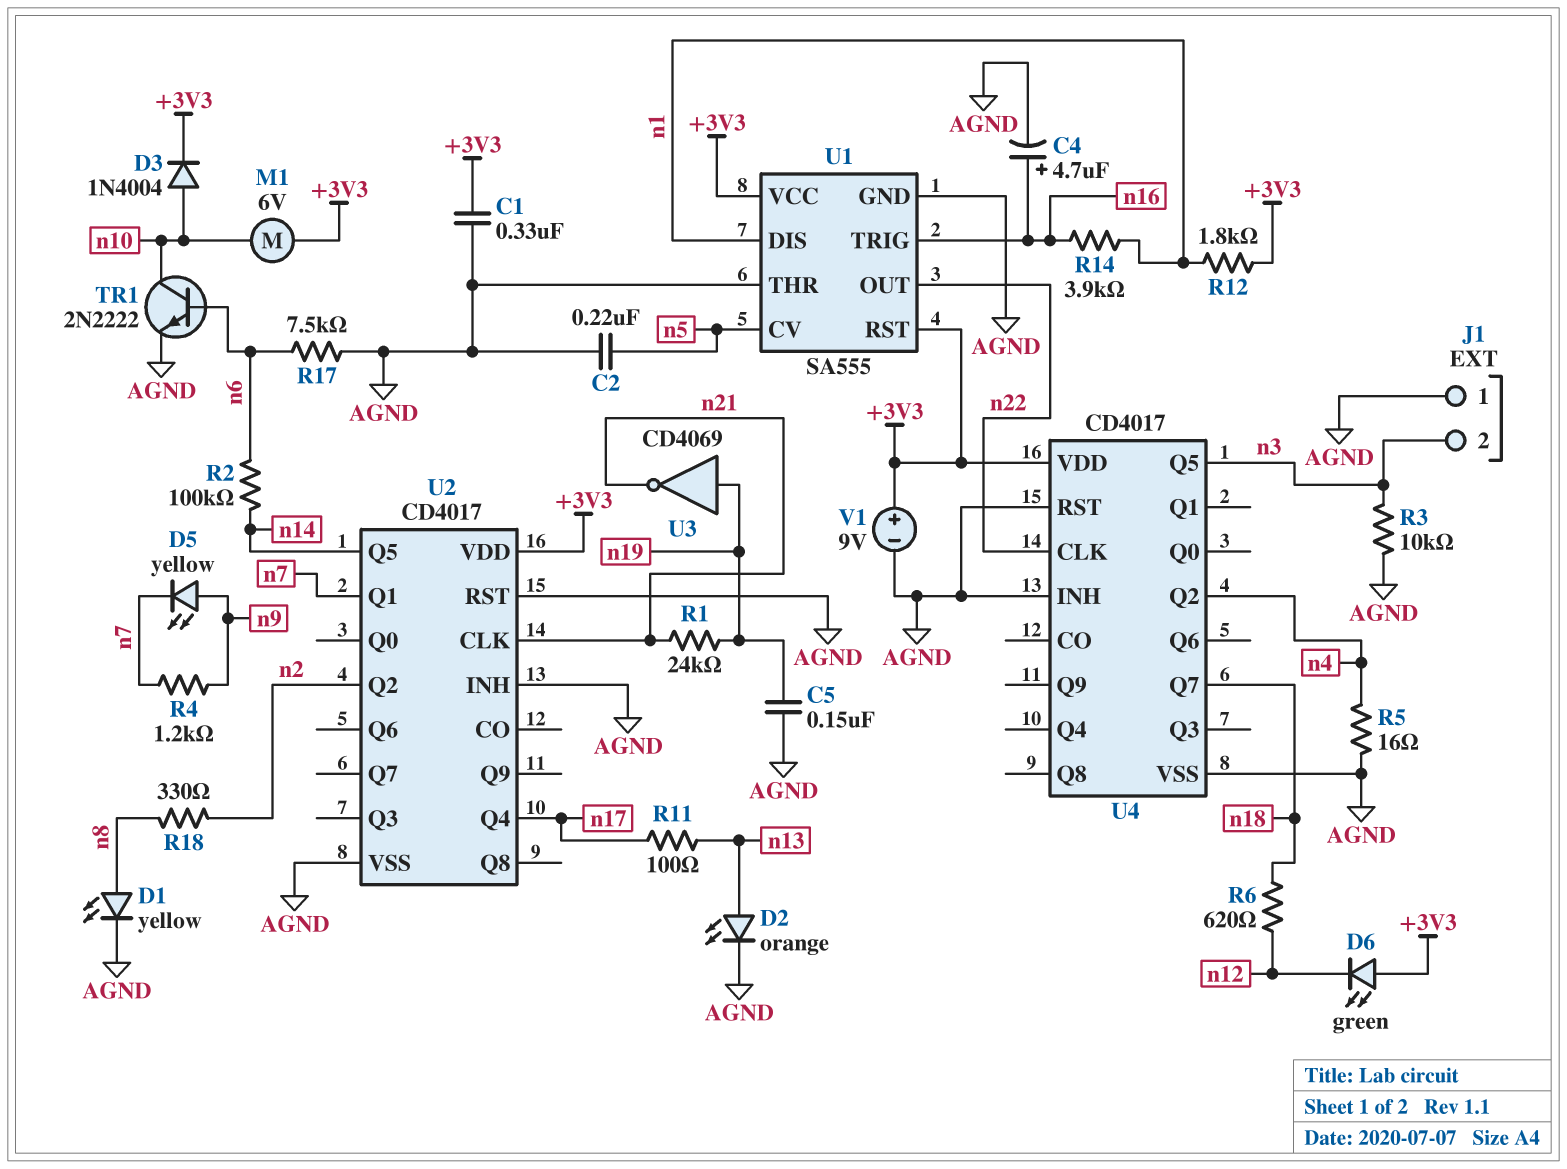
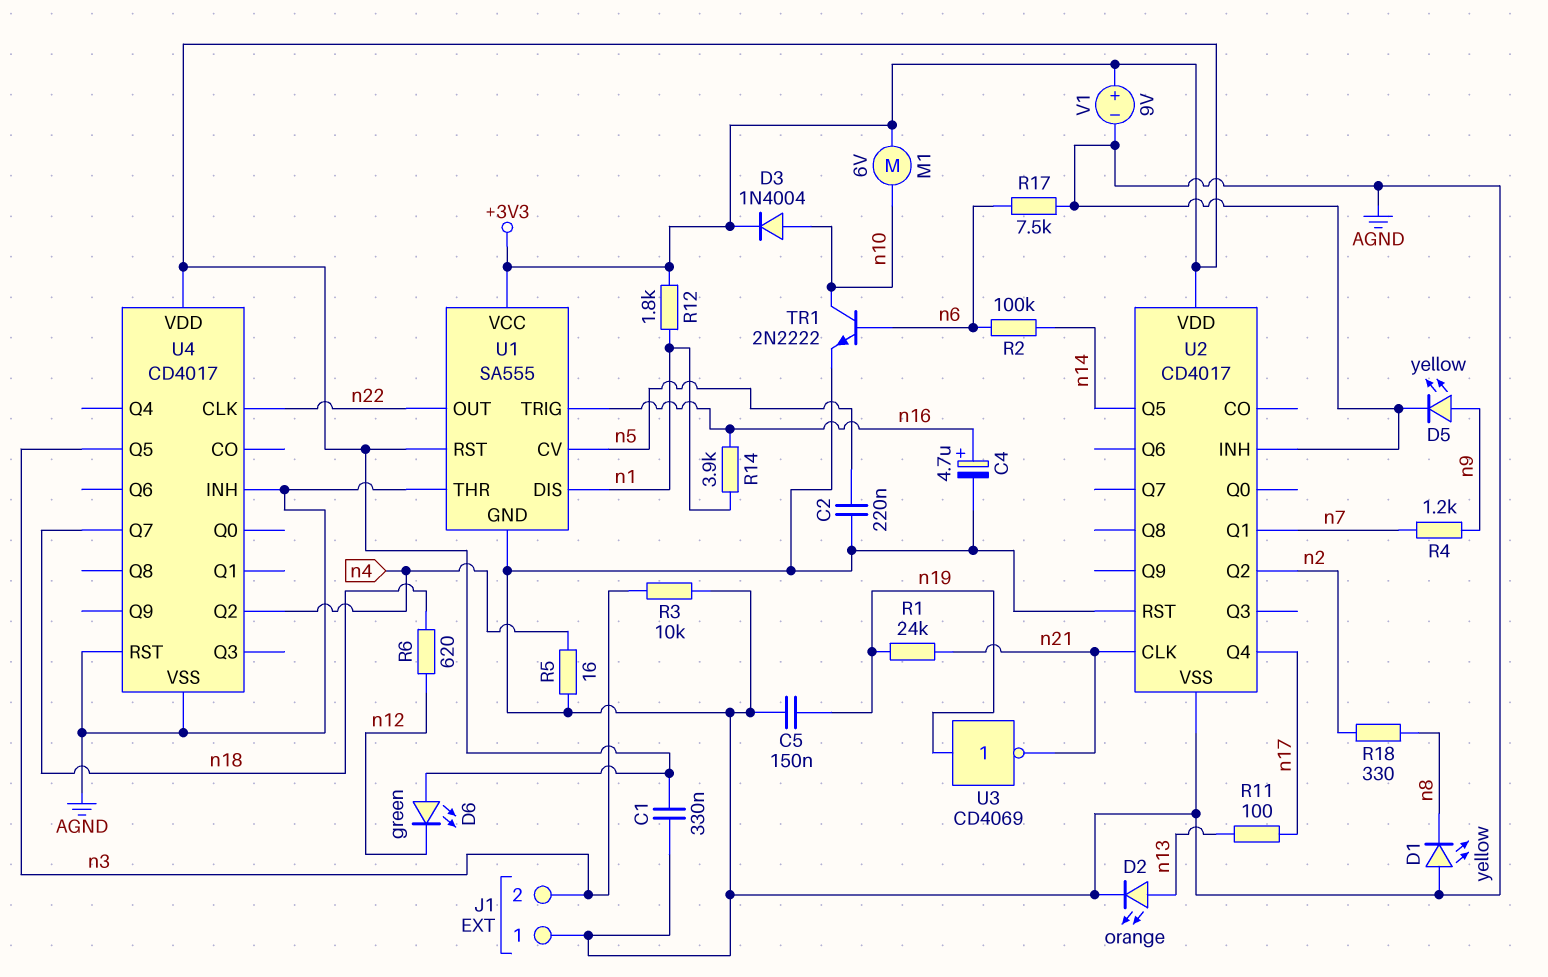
D1: LED yellow (A n8, K AGND) -> LED yellow (A AGND, K n8)
D5: LED yellow (A n9, K n7) -> LED yellow (A n9, K AGND)

